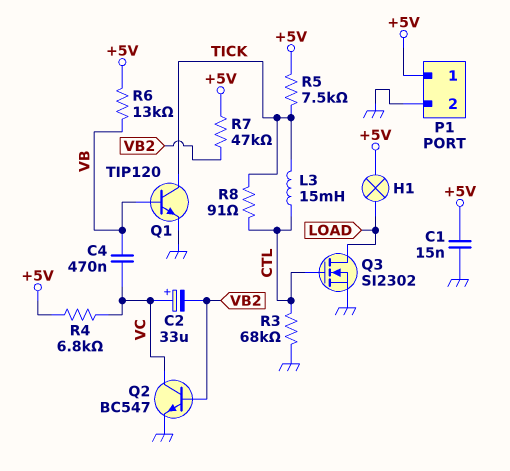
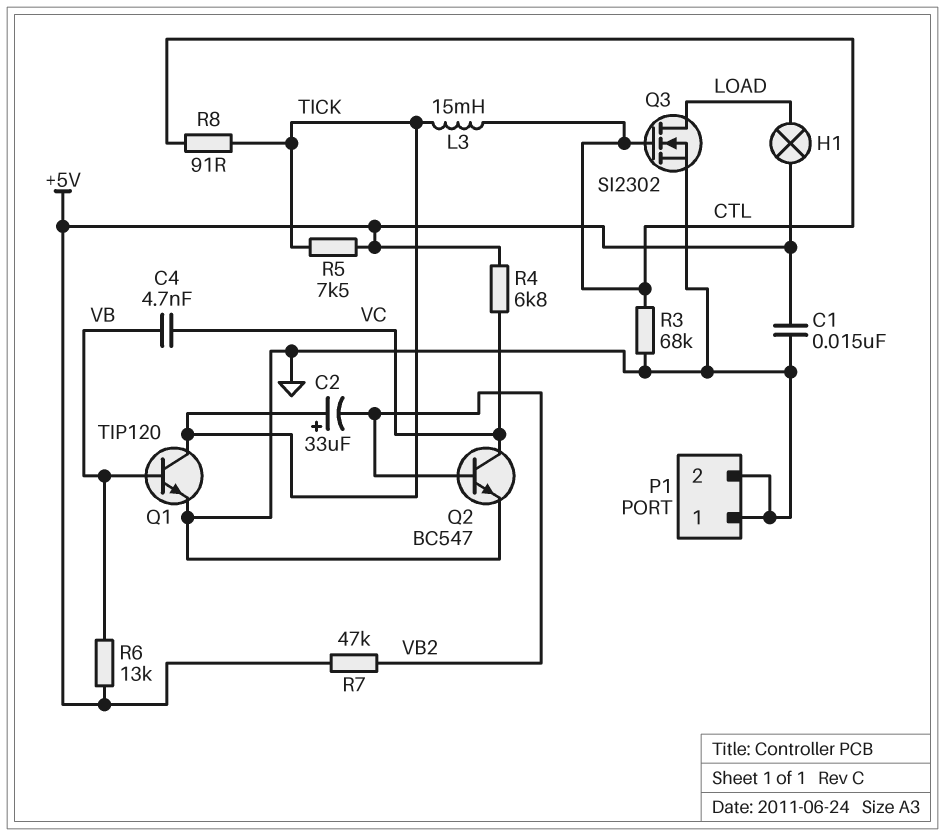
C2: 33uF (plus VC, minus VB2) -> 33uF (plus TICK, minus VB2)
C4: 470nF (VB, VC) -> 4.7nF (VB, VC)
P1 pin 1: +5V -> GND

